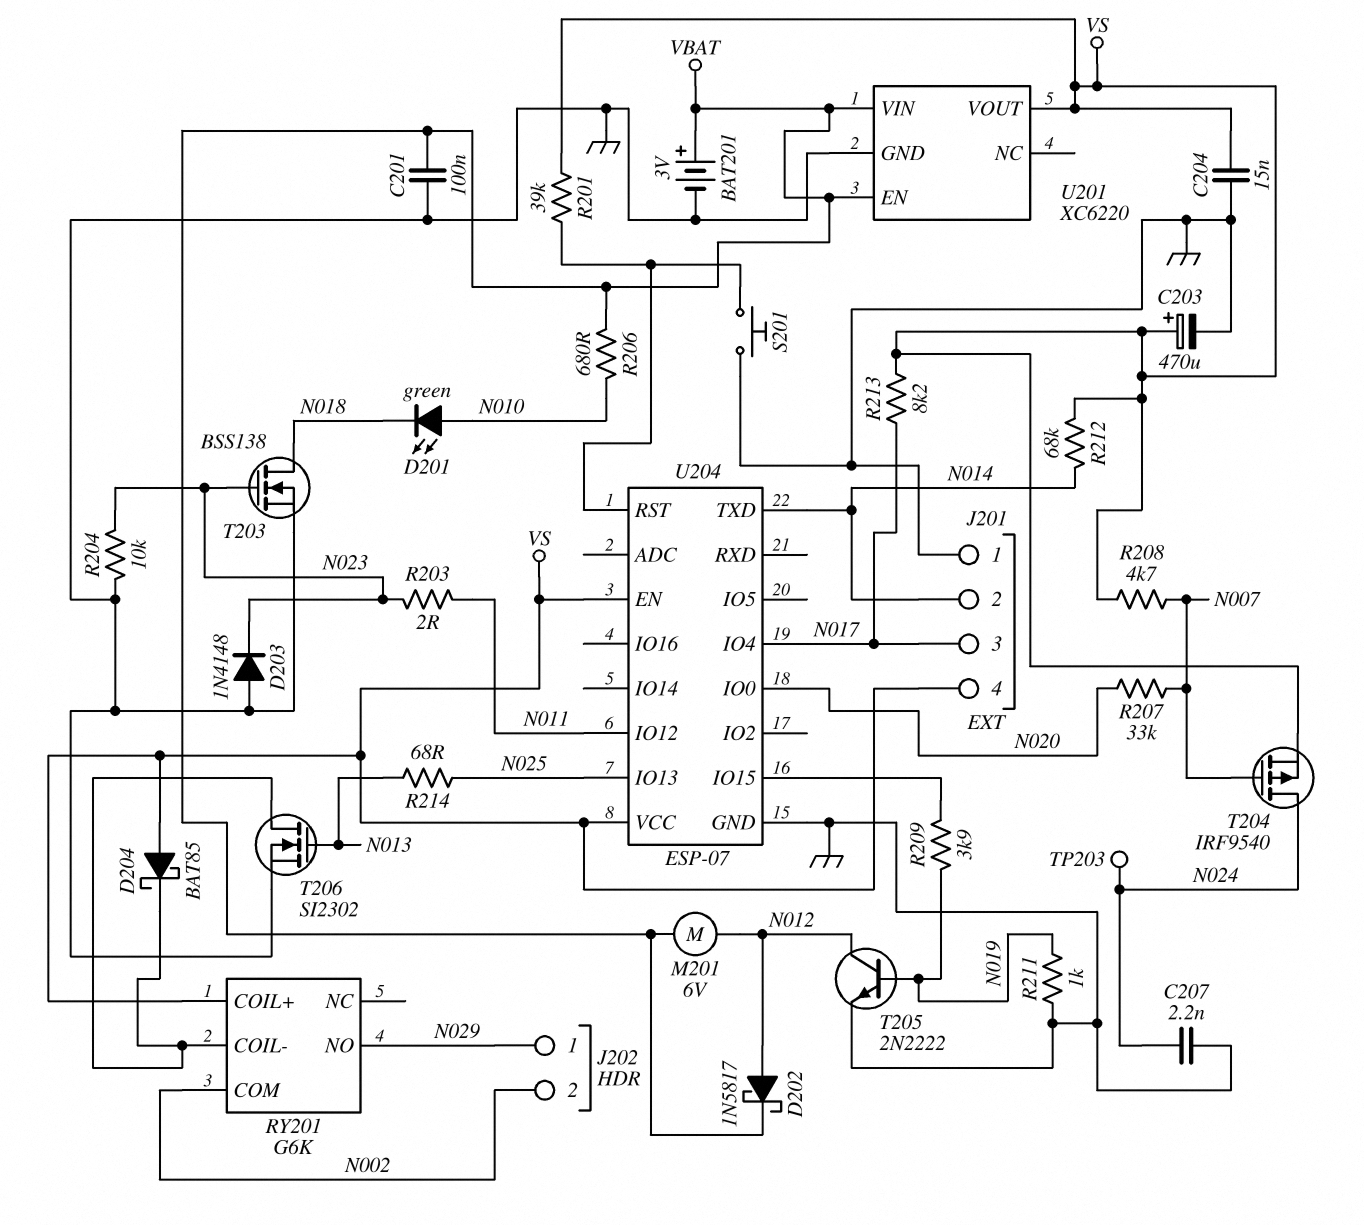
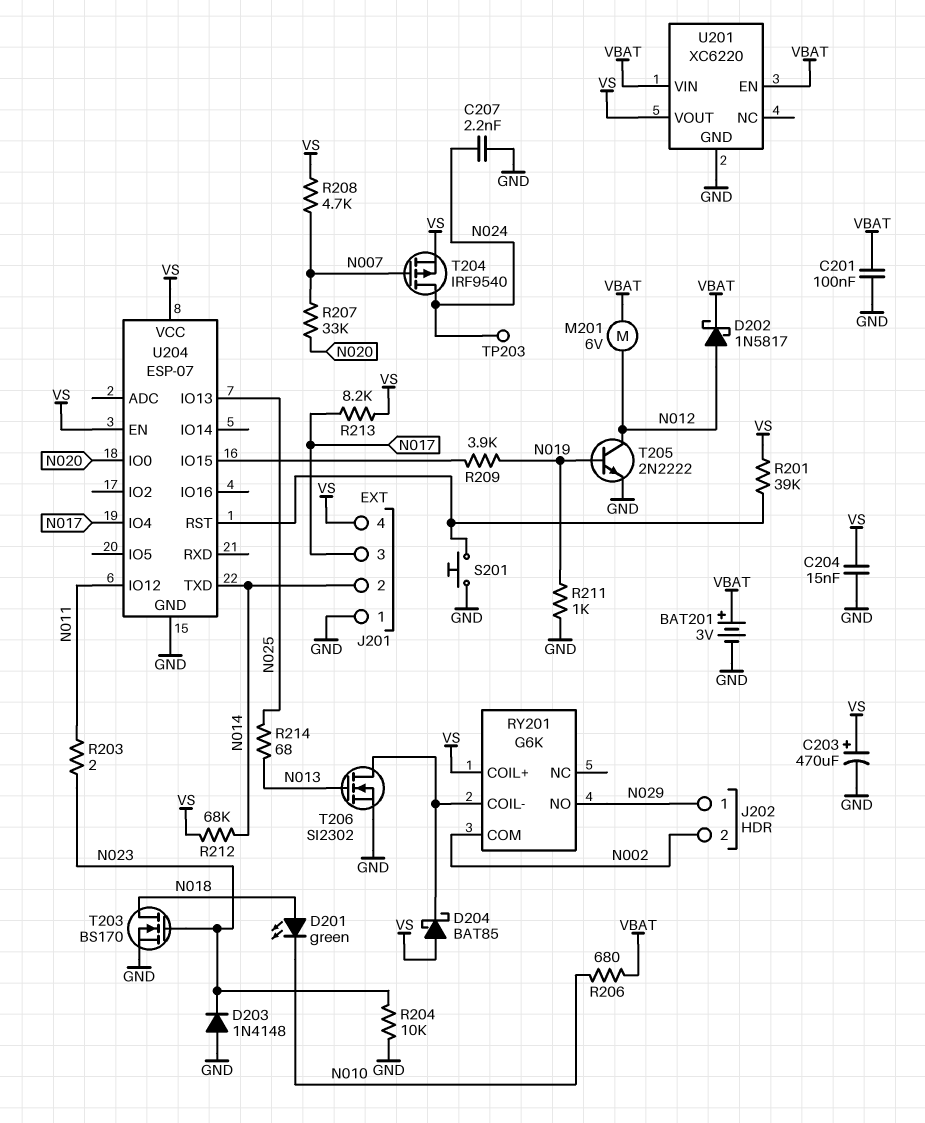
D201: LED green (A N010, K N018) -> LED green (A N018, K N010)
T203: NMOS BSS138 (G N023, D N018, S GND) -> NMOS BS170 (G N023, D N018, S GND)

